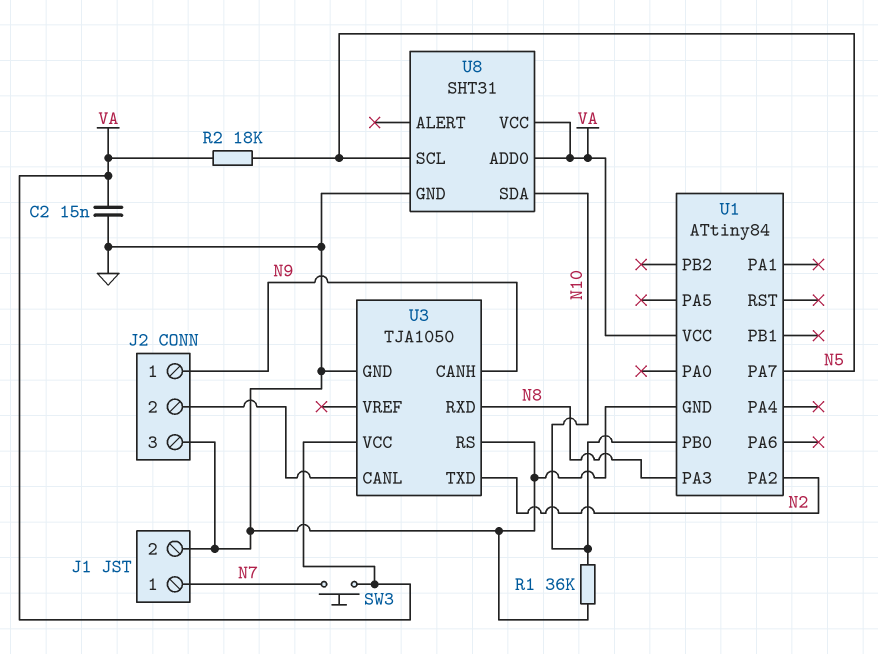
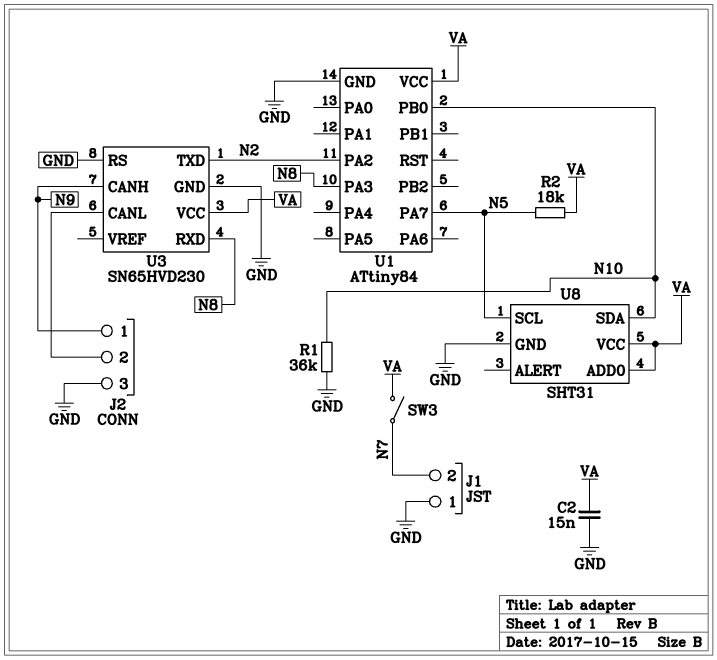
J1 pin 1: N7 -> GND
J1 pin 2: GND -> N7
SW3: button (N7, VA) -> switch (N7, VA)
U3: TJA1050 -> SN65HVD230

